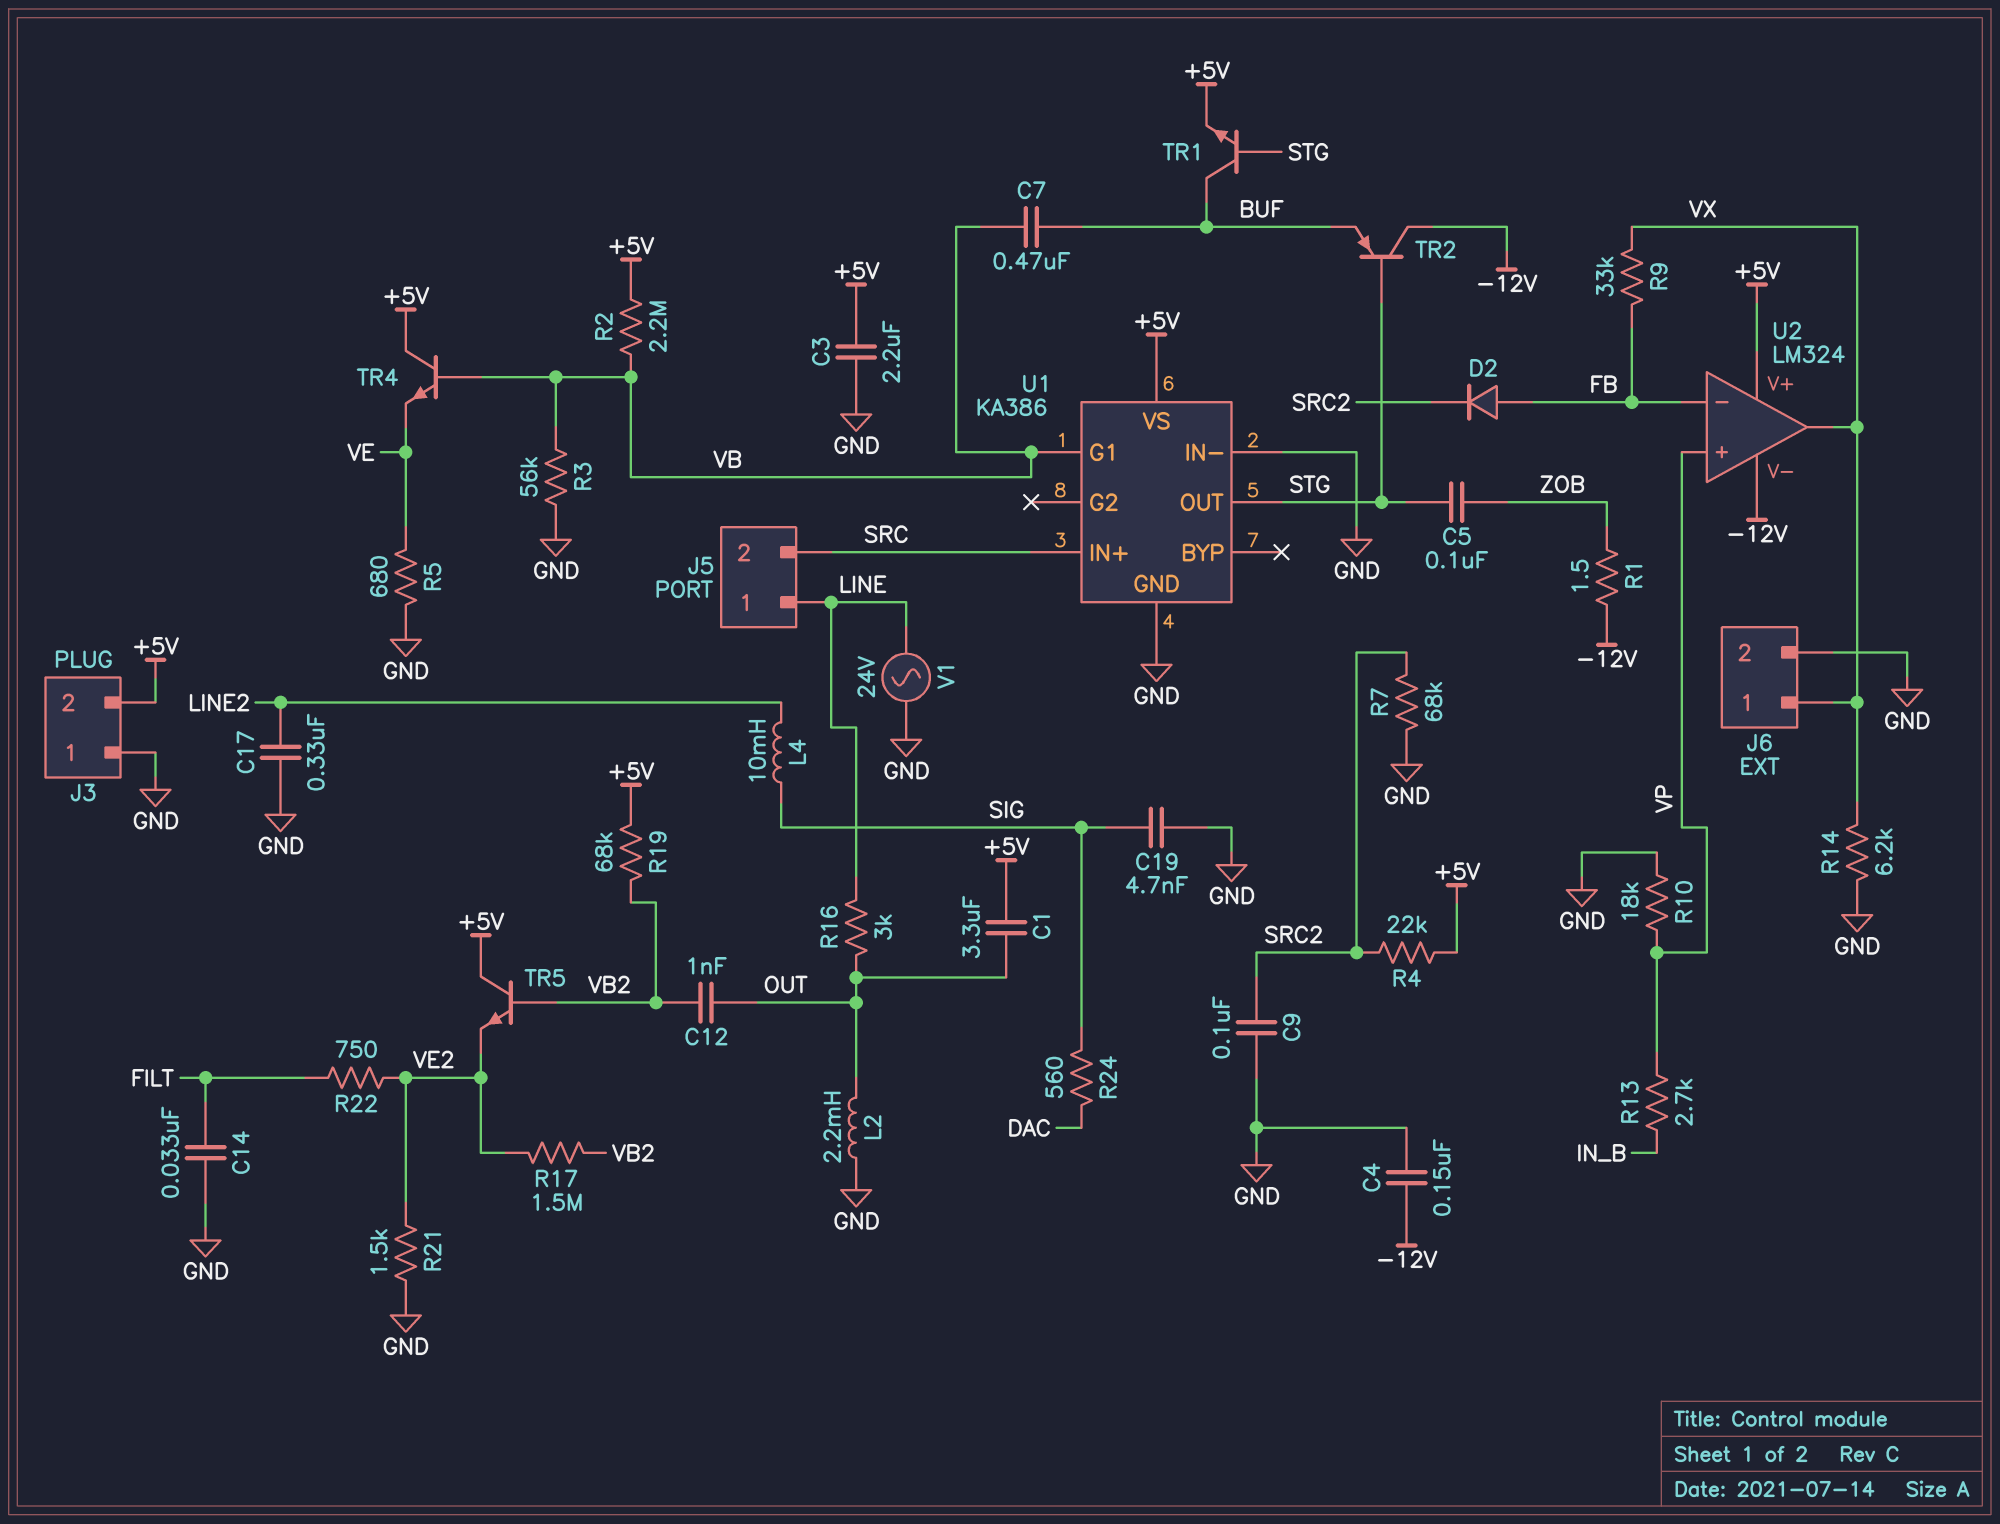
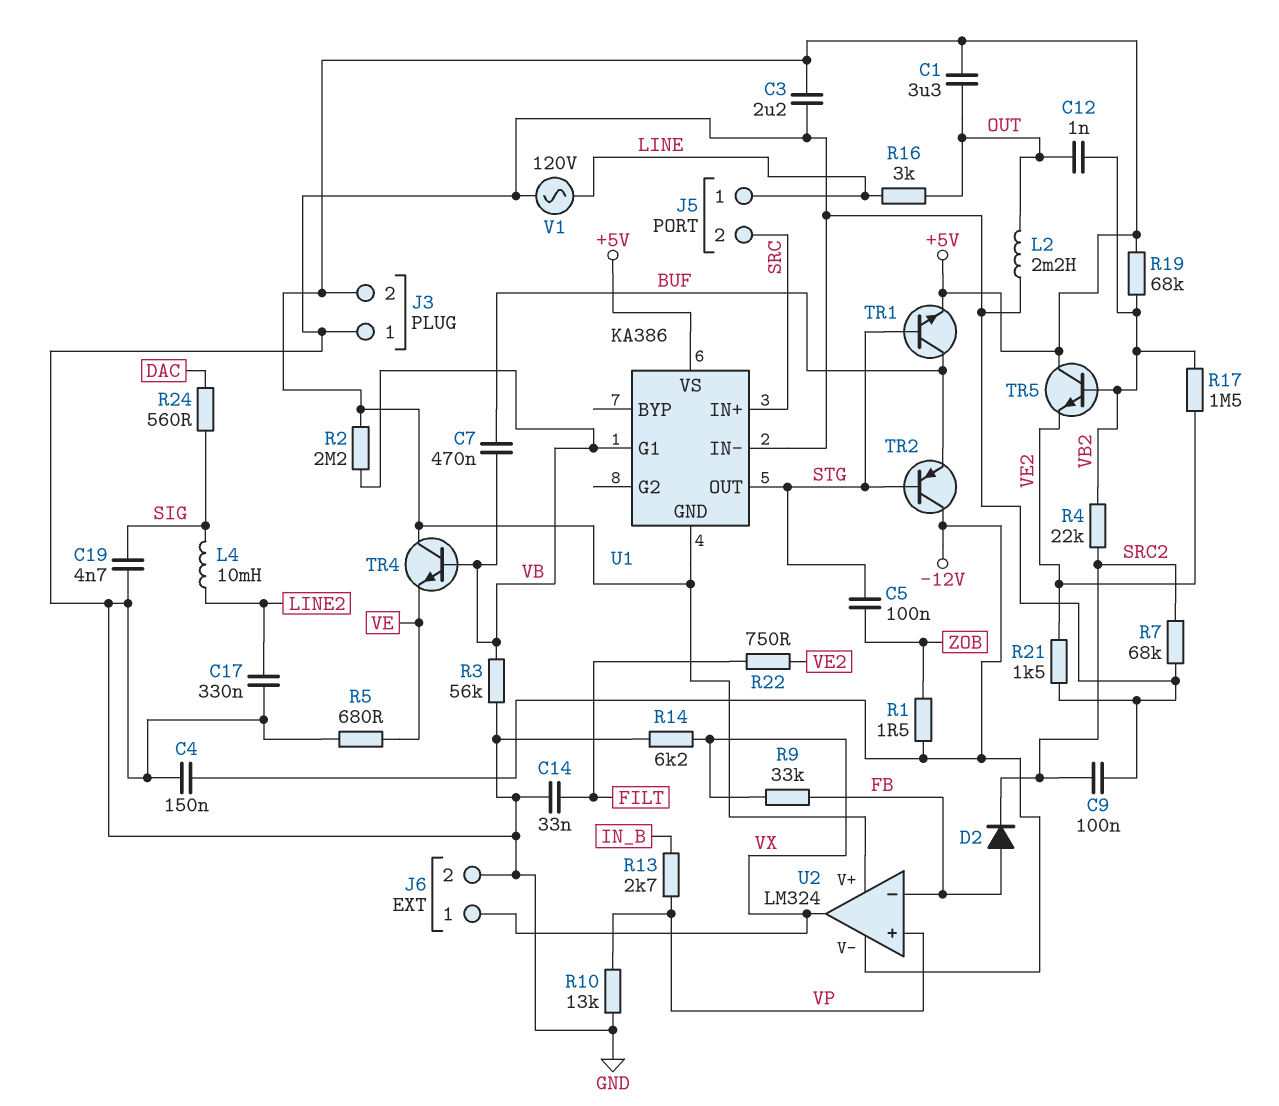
R4: 22k (+5V, SRC2) -> 22k (SRC2, VB2)
R10: 18k (GND, VP) -> 13k (GND, VP)
U1 pin GND: GND -> +5V
V1: AC 24V (GND, LINE) -> AC 120V (GND, LINE)

